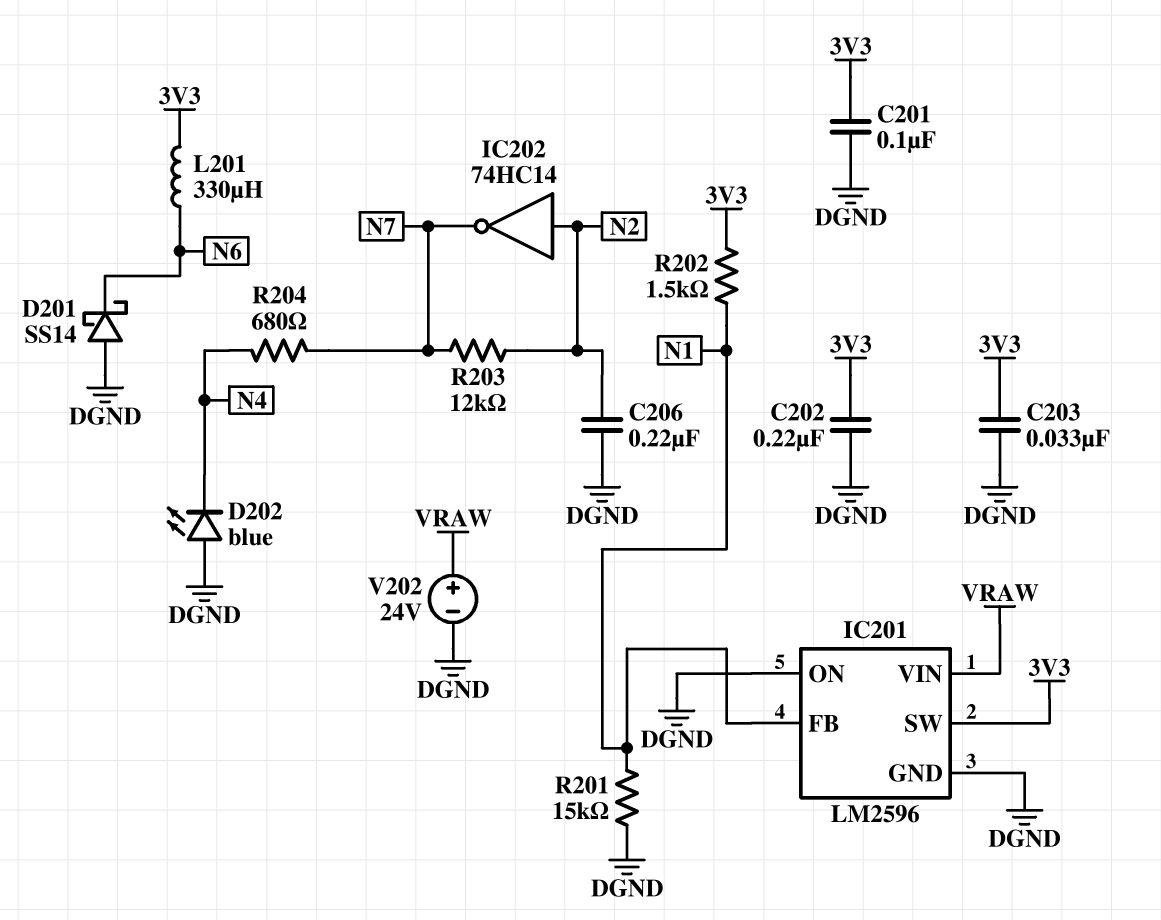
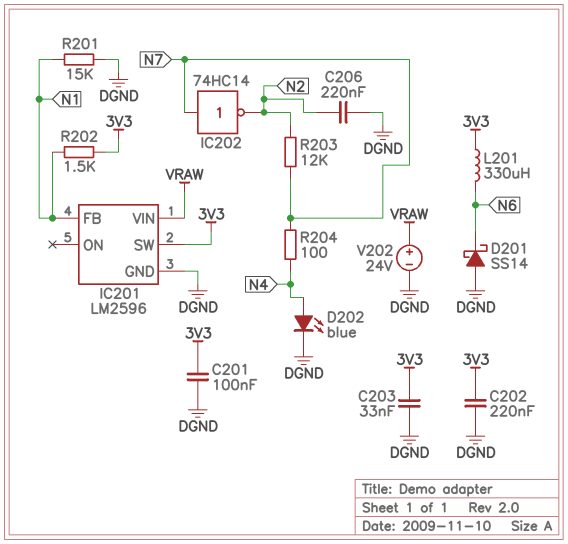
D202: LED blue (A DGND, K N4) -> LED blue (A N4, K DGND)
IC201 pin ON: DGND -> none
IC202: NOT 74HC14 (in N2, out N7) -> NOT 74HC14 (in N7, out N2)
R204: 680 (N4, N7) -> 100 (N4, N7)

